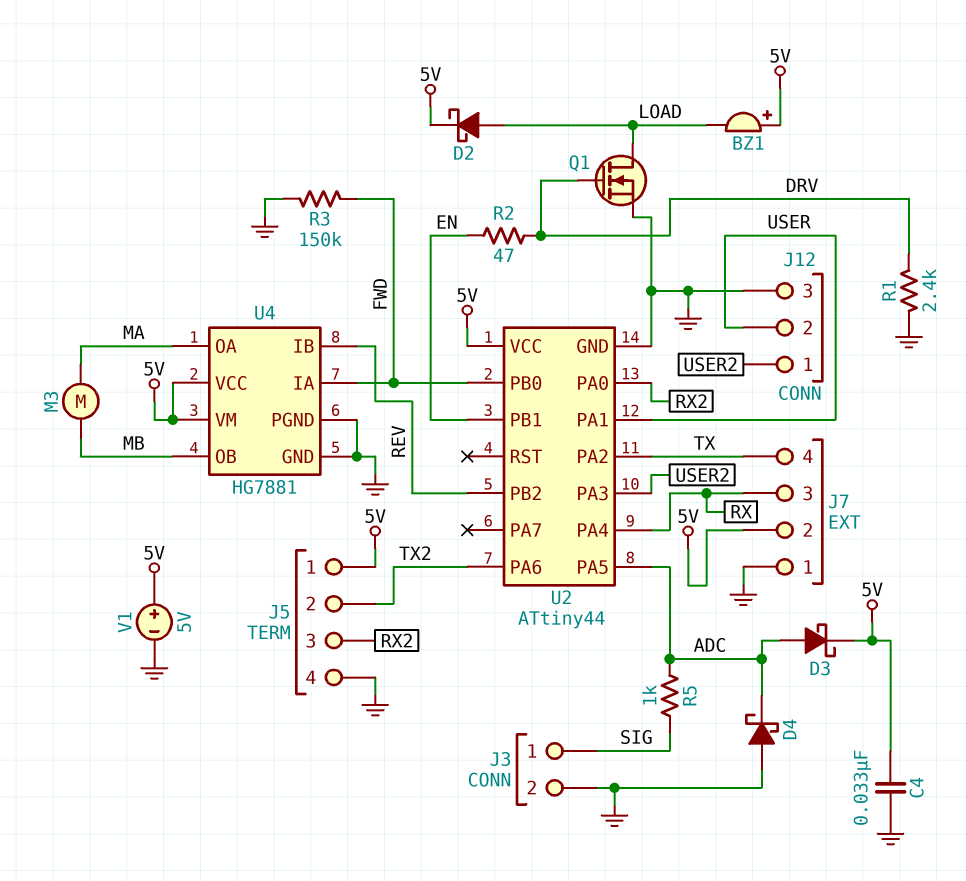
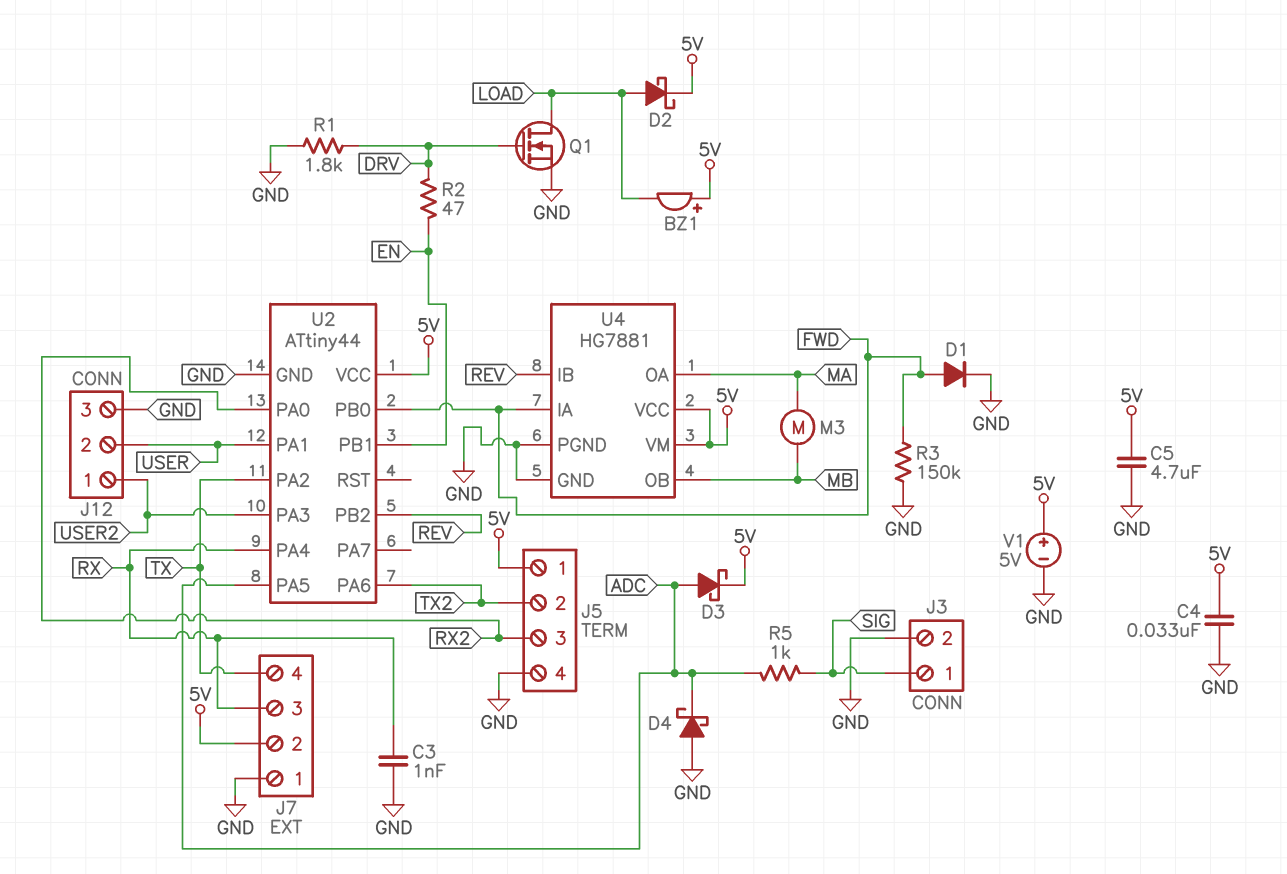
C3: none -> 1nF (GND, RX)
C5: none -> 4.7uF (5V, GND)
D1: none -> diode (A FWD, K GND)
R1: 2.4k (DRV, GND) -> 1.8k (DRV, GND)

